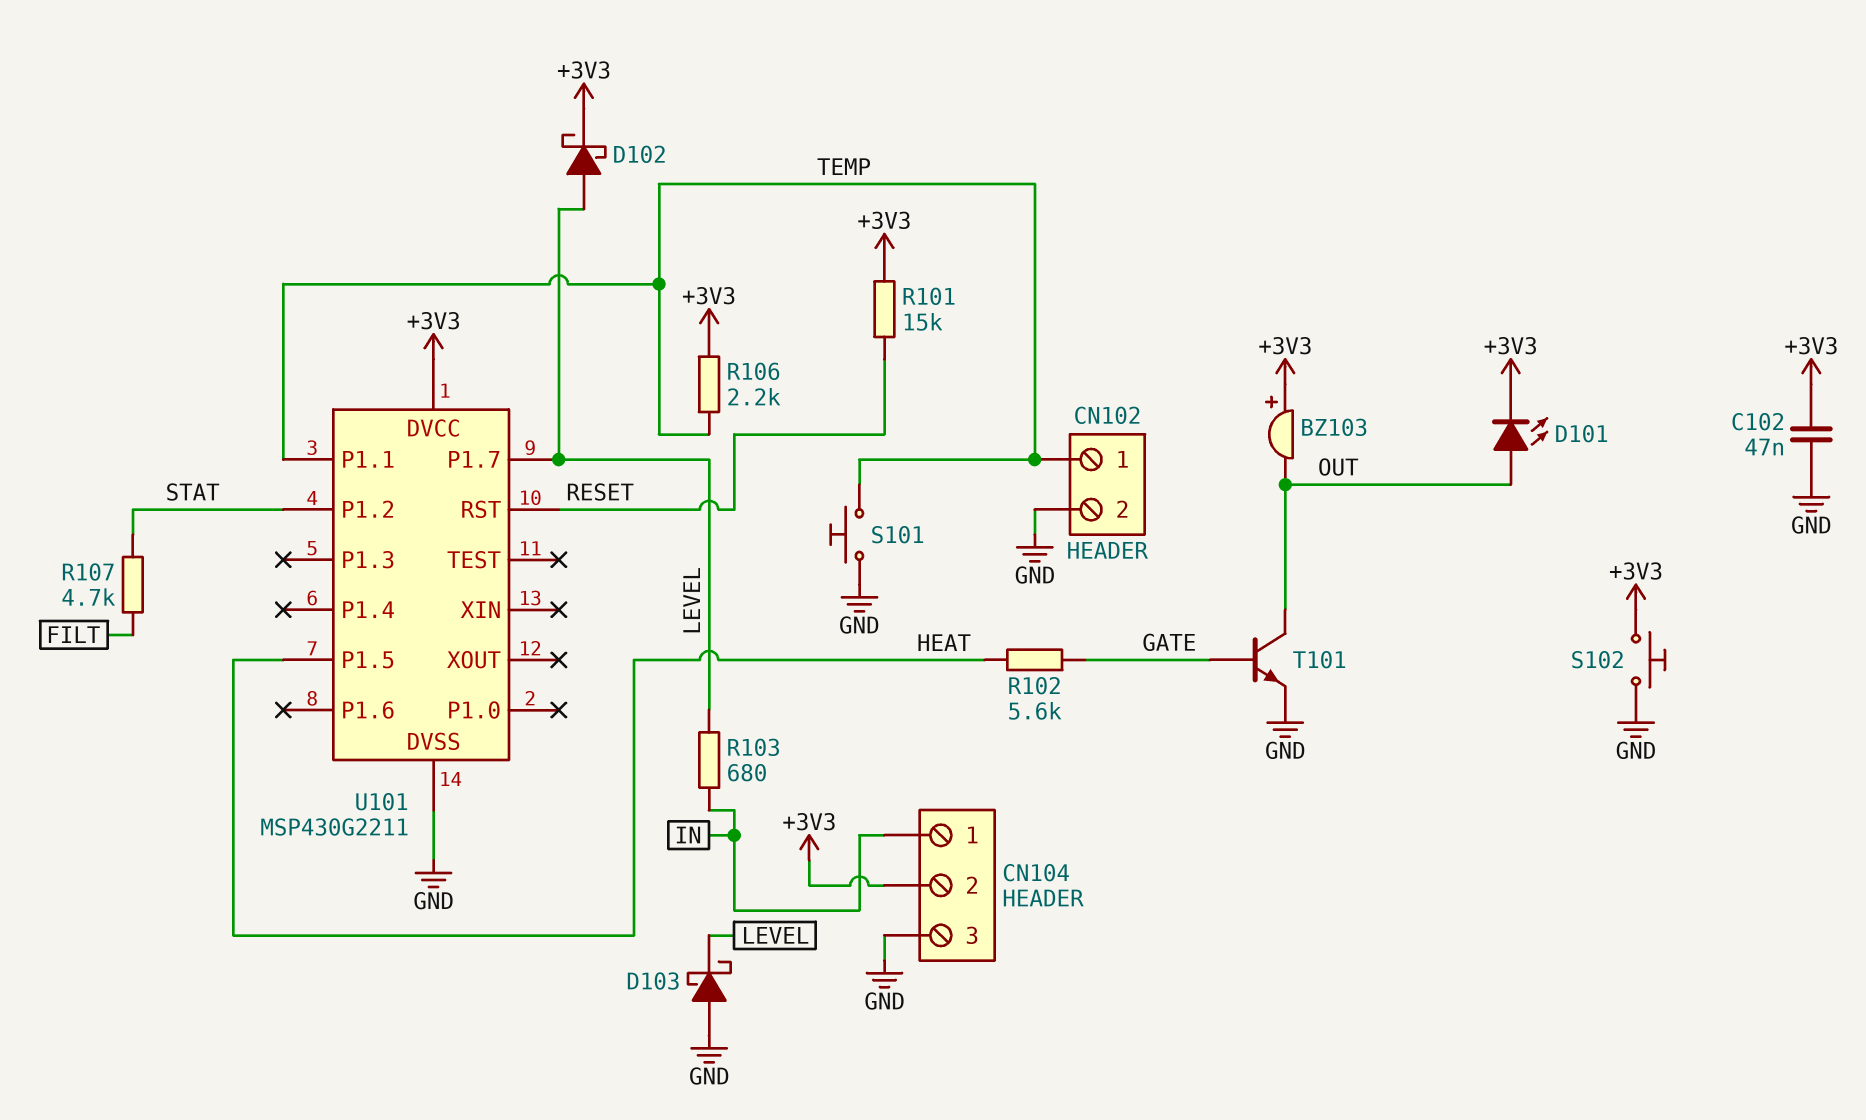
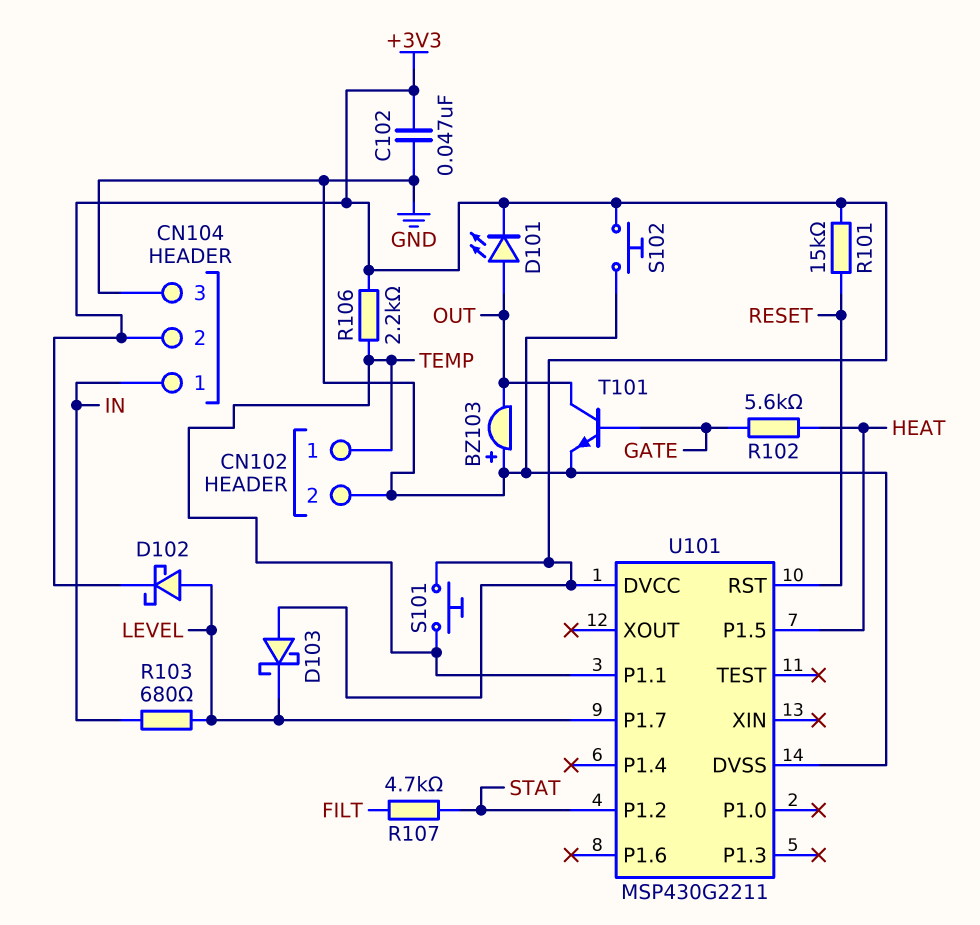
BZ103: buzzer (plus +3V3, minus OUT) -> buzzer (plus GND, minus OUT)
D103: schottky (A GND, K LEVEL) -> schottky (A +3V3, K LEVEL)
S101: button (GND, TEMP) -> button (+3V3, TEMP)

